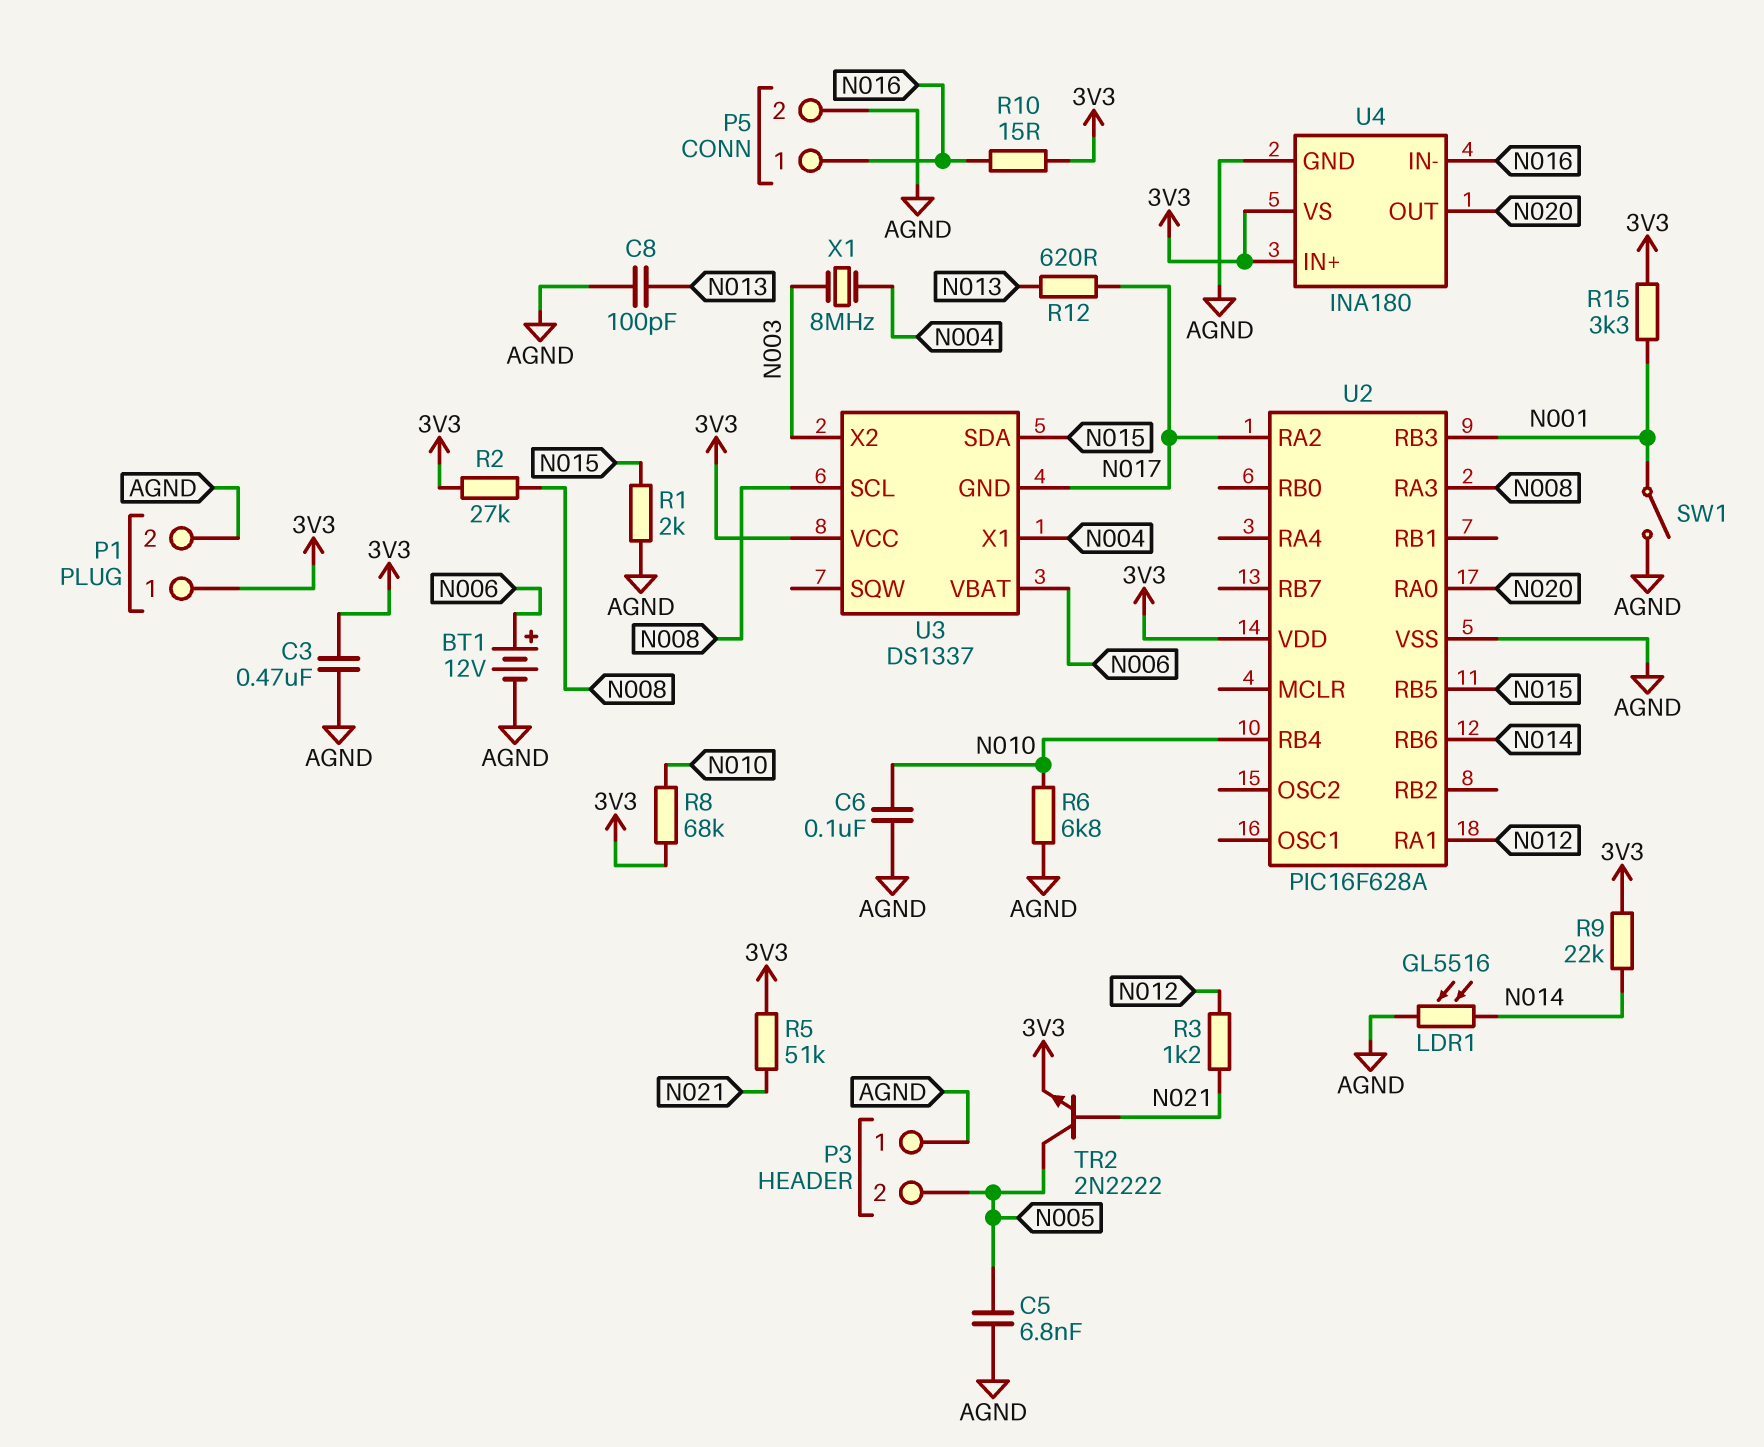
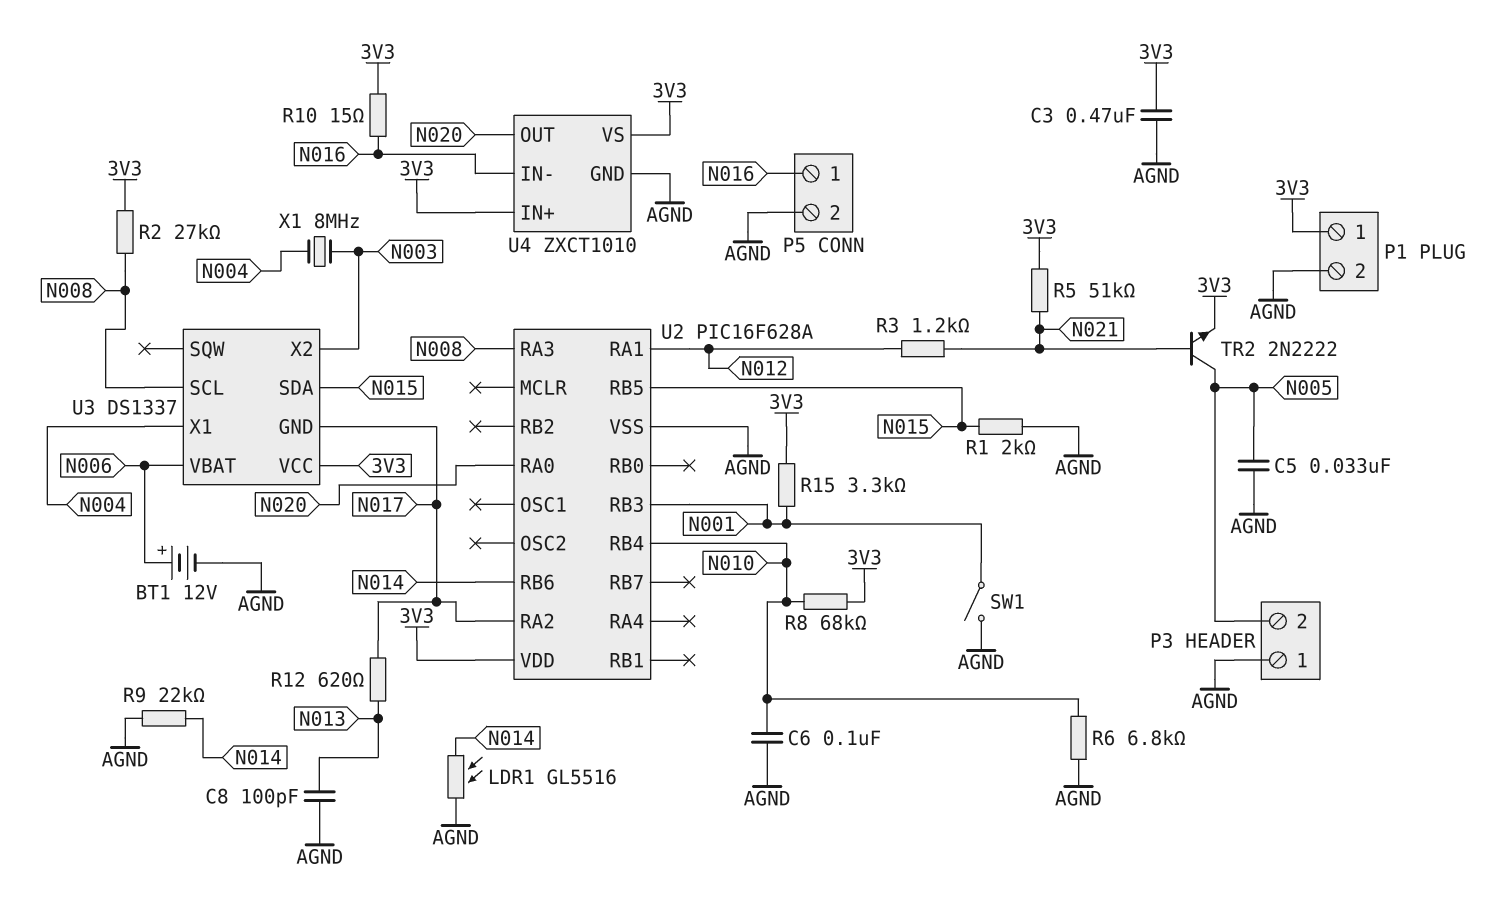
C5: 6.8nF (AGND, N005) -> 33nF (AGND, N005)
R9: 22k (3V3, N014) -> 22k (AGND, N014)
U4: INA180 -> ZXCT1010

